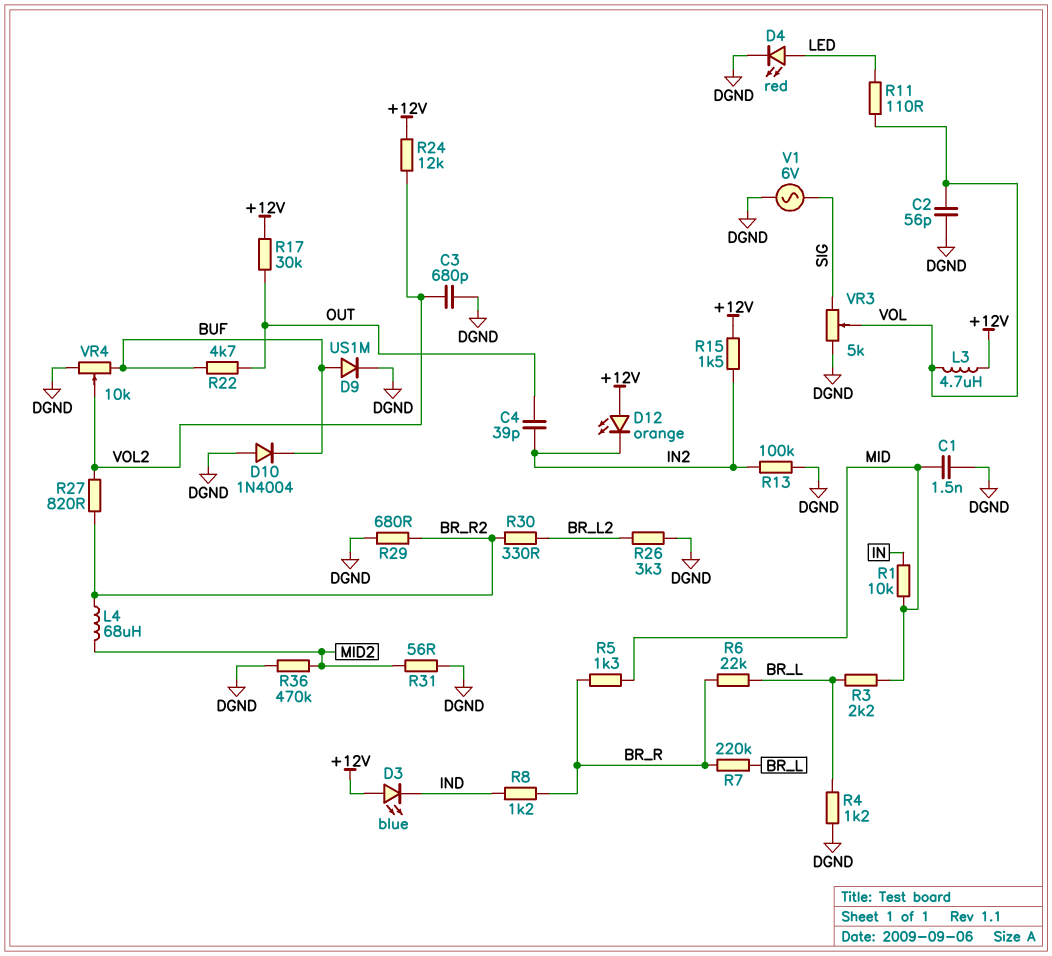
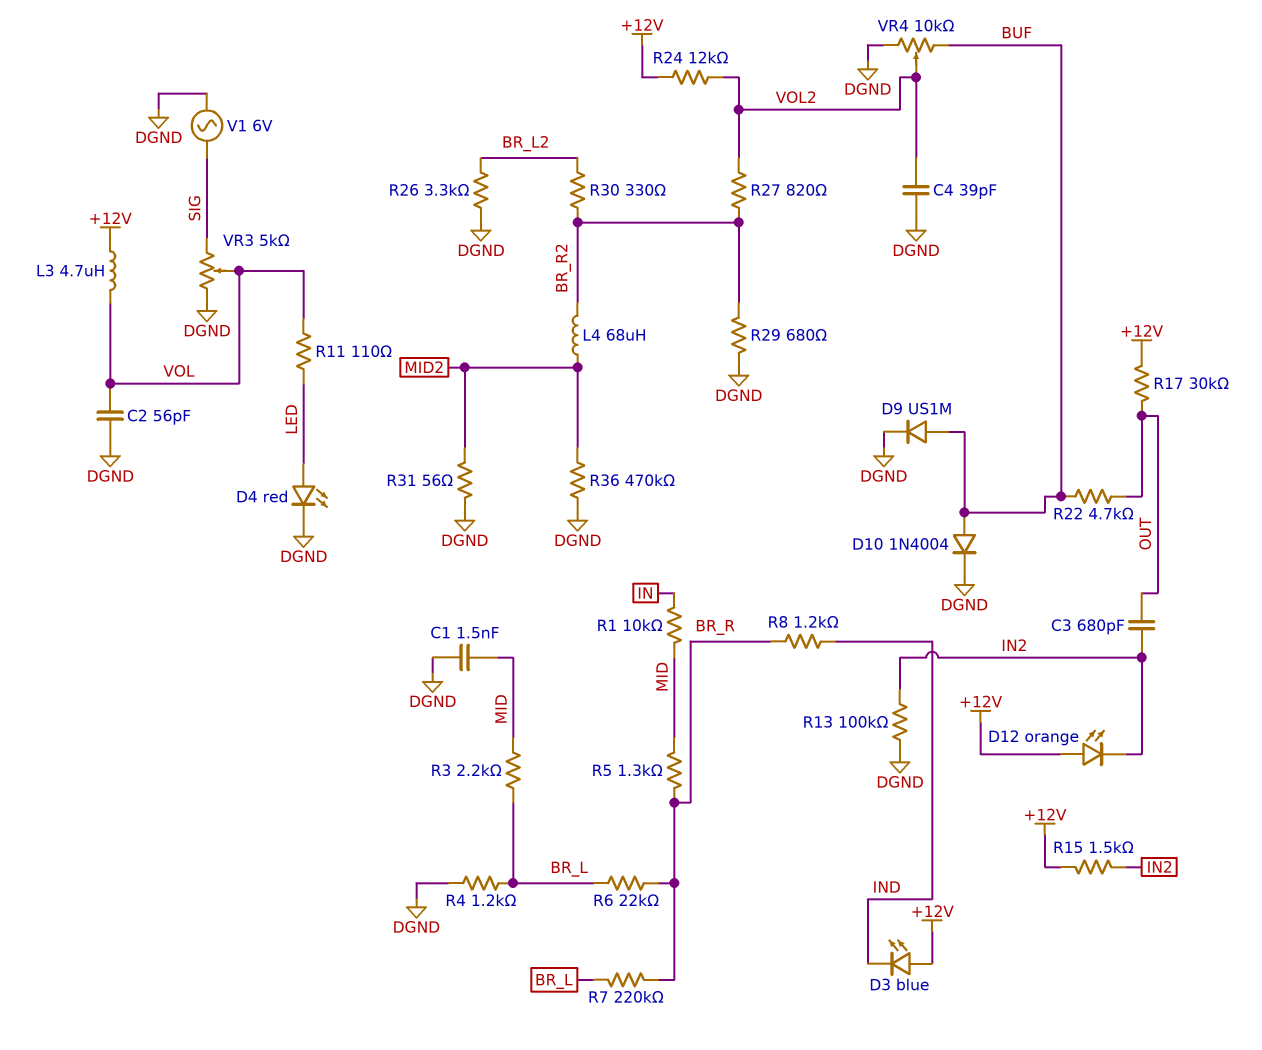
C3: 680pF (DGND, VOL2) -> 680pF (IN2, OUT)
C4: 39pF (IN2, OUT) -> 39pF (DGND, VOL2)
D10: diode 1N4004 (A DGND, K BUF) -> diode 1N4004 (A BUF, K DGND)

